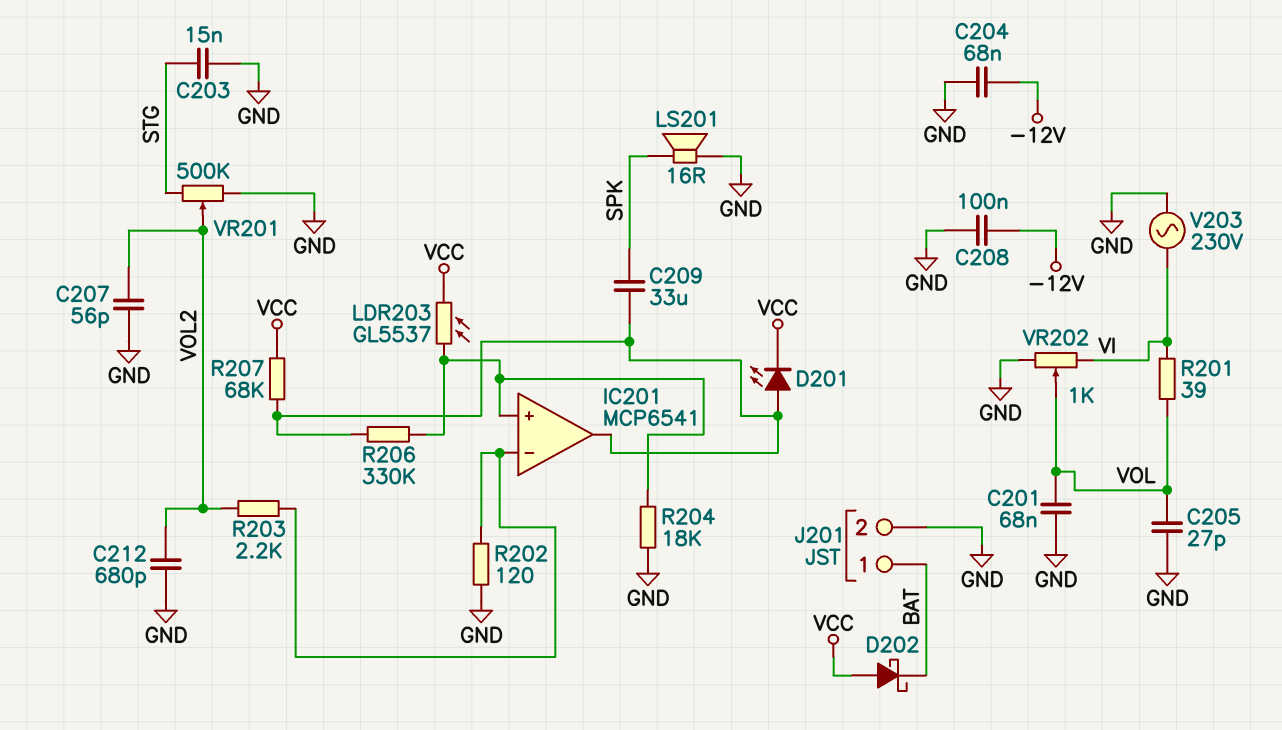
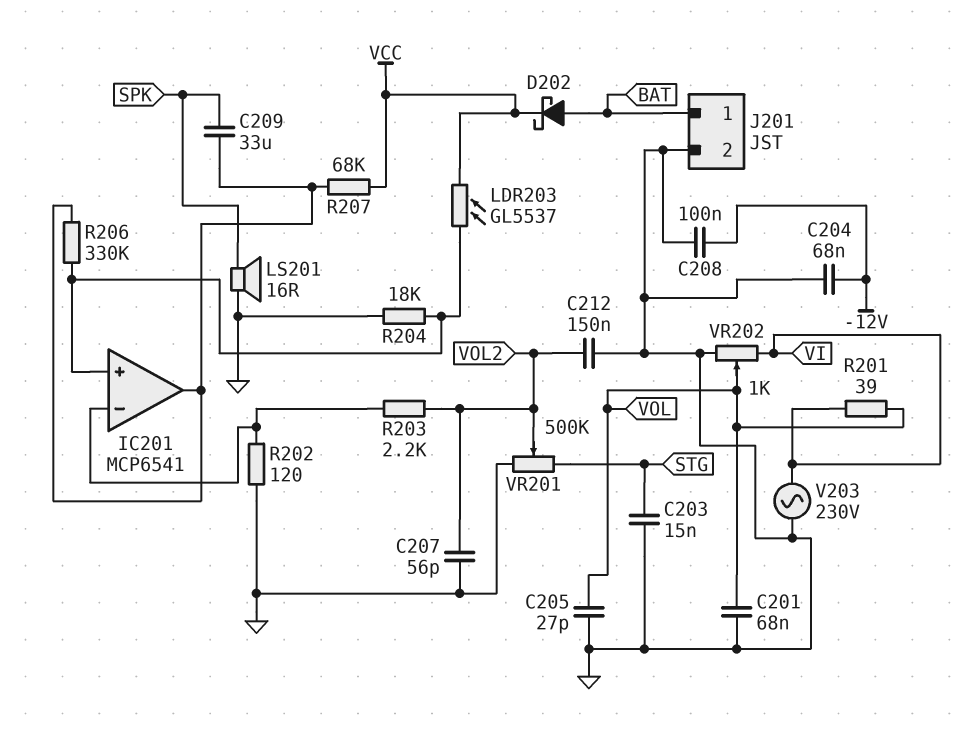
C212: 680pF (GND, VOL2) -> 150nF (GND, VOL2)
D201: LED (A IC201/out, K VCC) -> none
D202: schottky (A VCC, K BAT) -> schottky (A BAT, K VCC)

